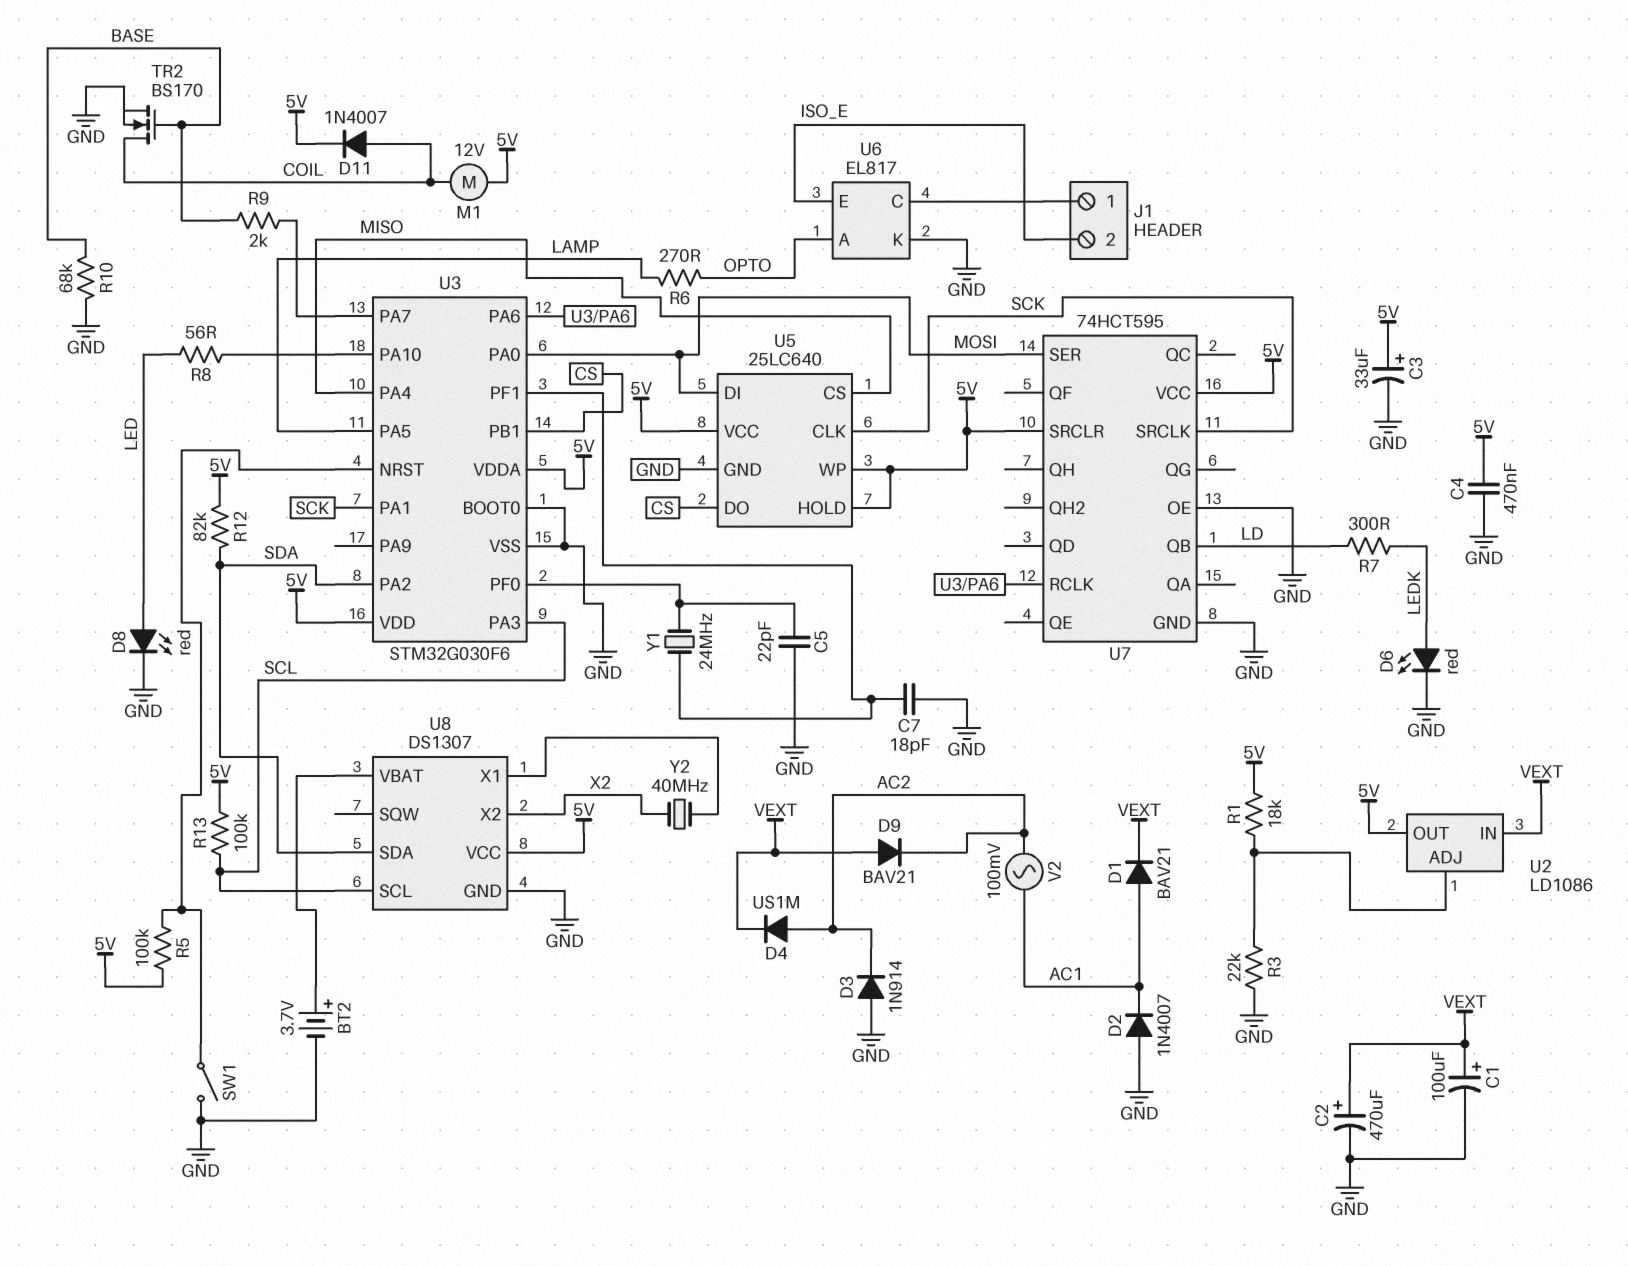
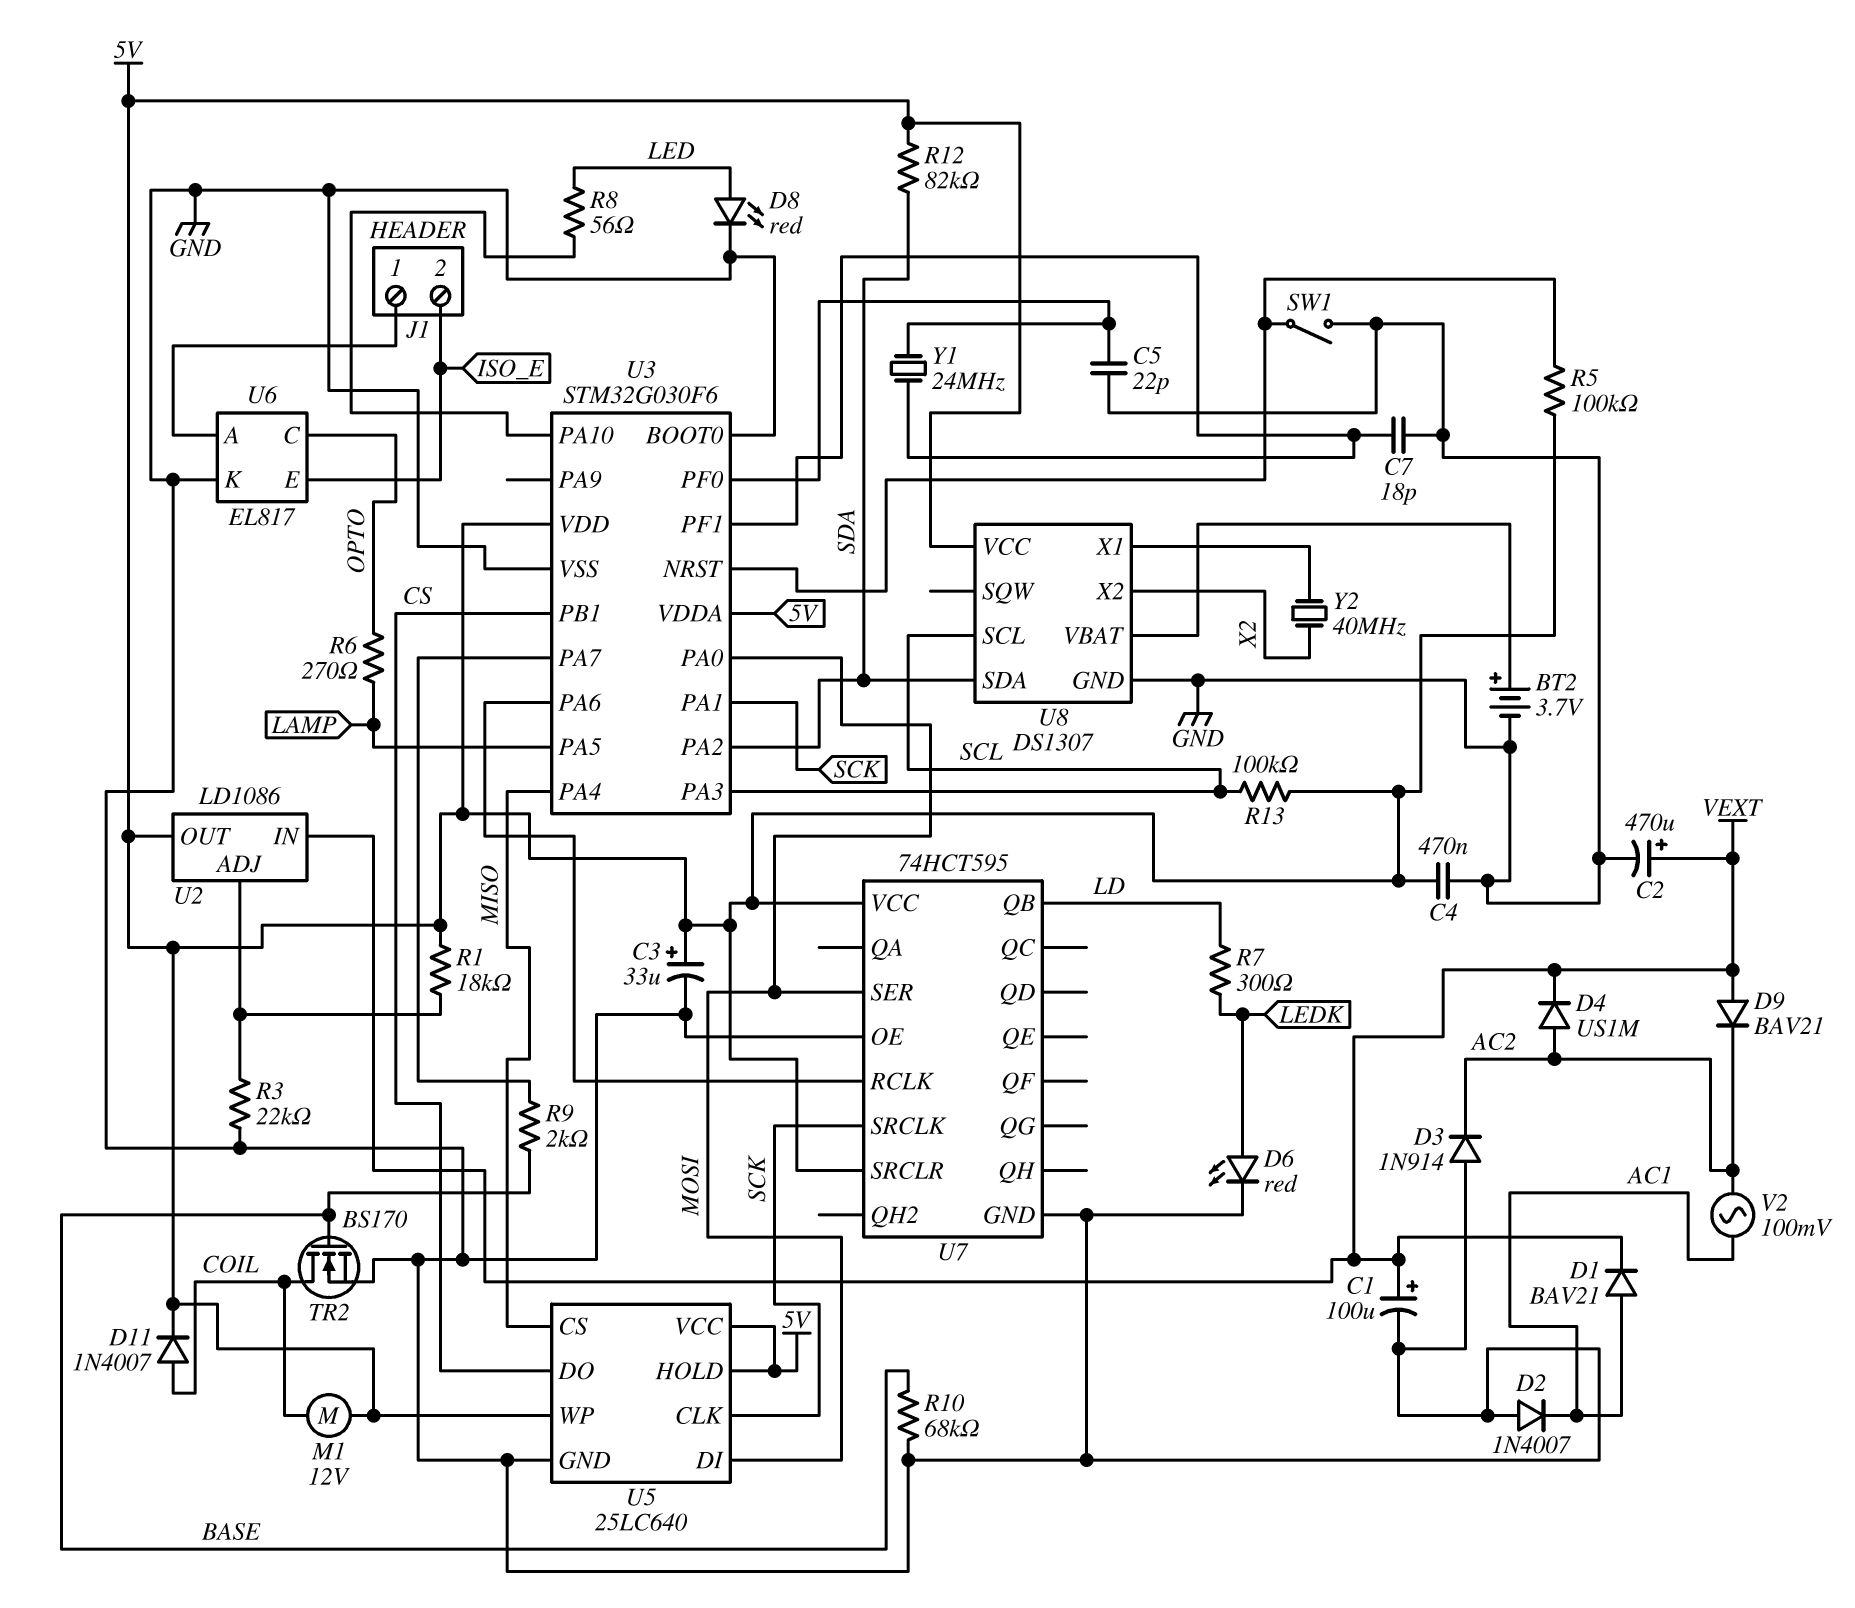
U6 pin A: OPTO -> J1/1
U6 pin C: J1/1 -> OPTO

